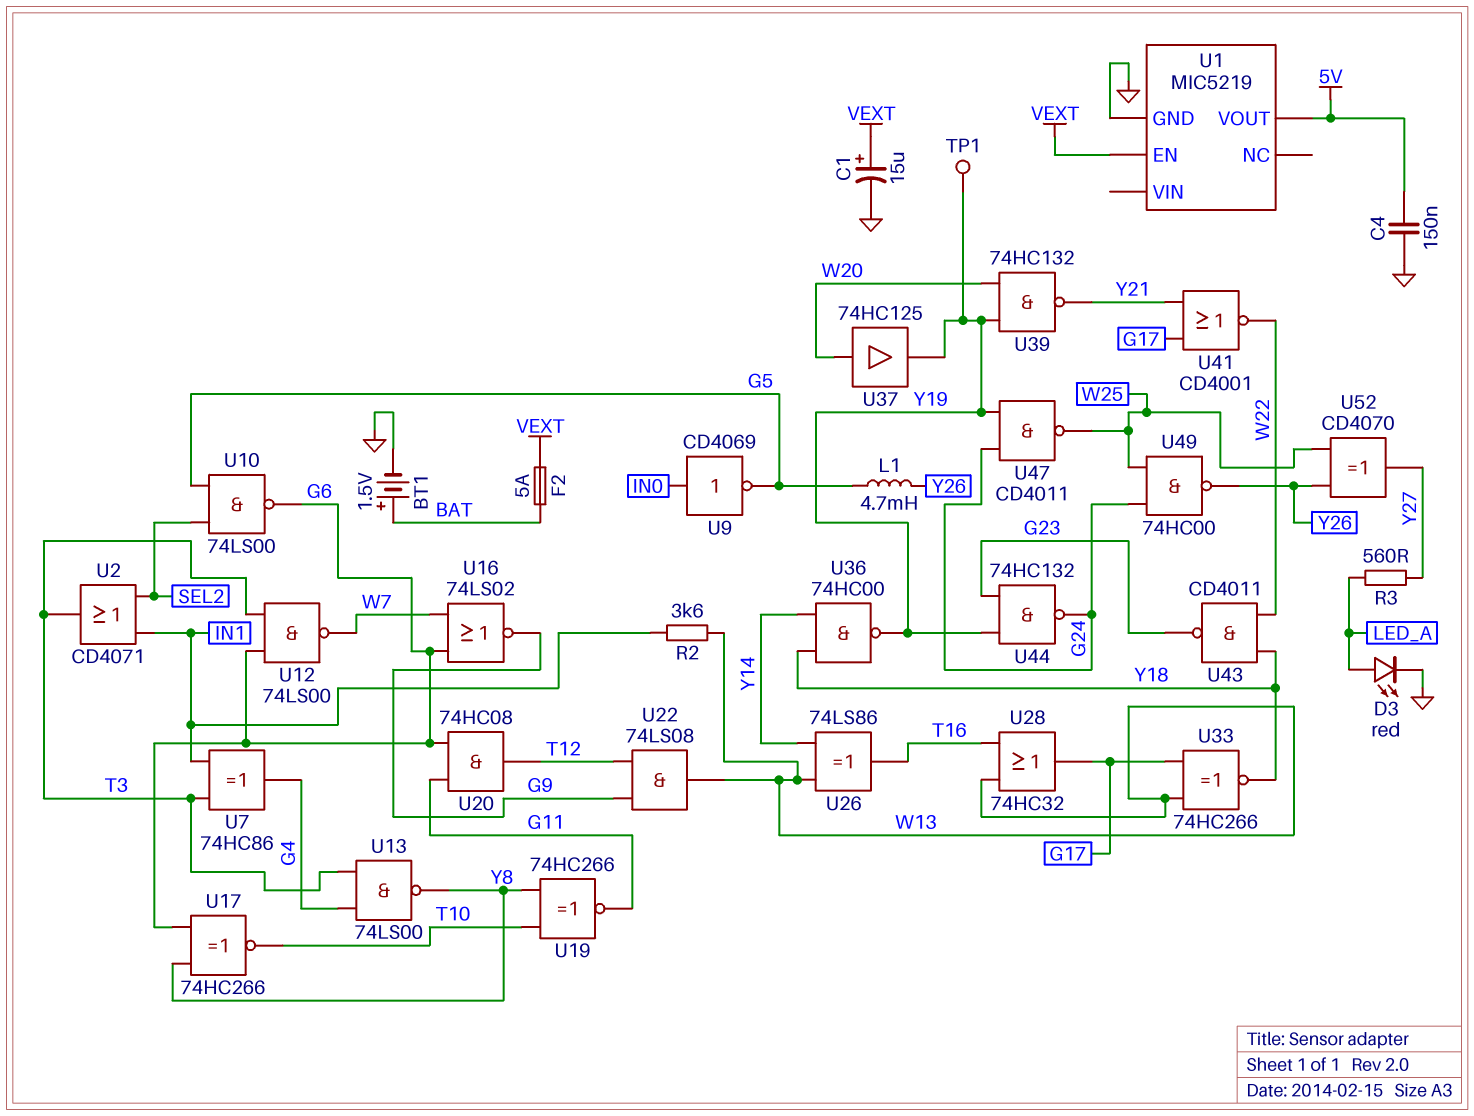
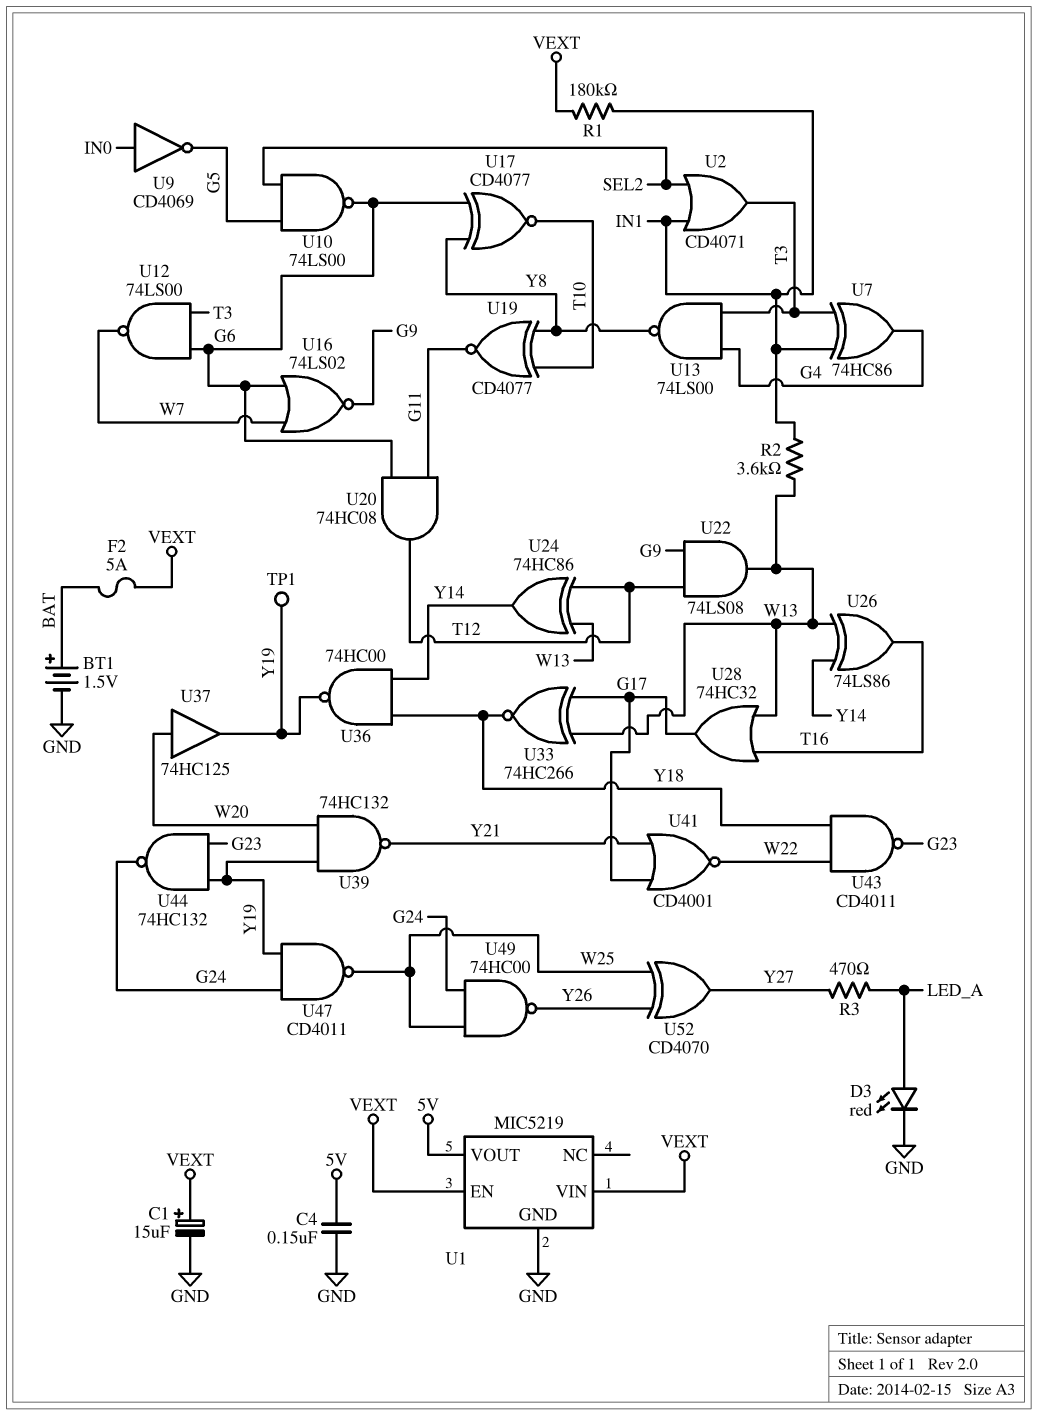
L1: 4.7mH (G5, Y26) -> none
R1: none -> 180k (IN1, VEXT)
R3: 560 (LED_A, Y27) -> 470 (LED_A, Y27)
U1 pin VIN: none -> VEXT
U17: XNOR 74HC266 (in G6, in Y8, out T10) -> XNOR CD4077 (in G6, in Y8, out T10)
U19: XNOR 74HC266 (in T10, in Y8, out G11) -> XNOR CD4077 (in T10, in Y8, out G11)
U24: none -> XOR 74HC86 (in T12, in W13, out Y14)

